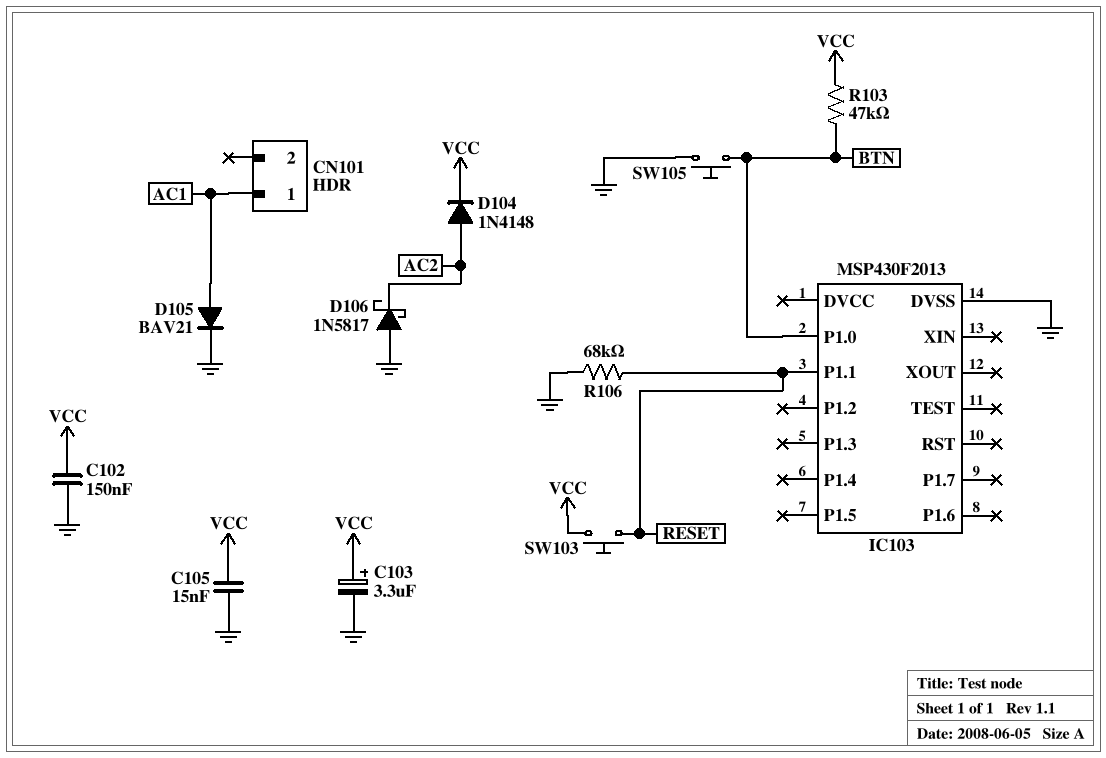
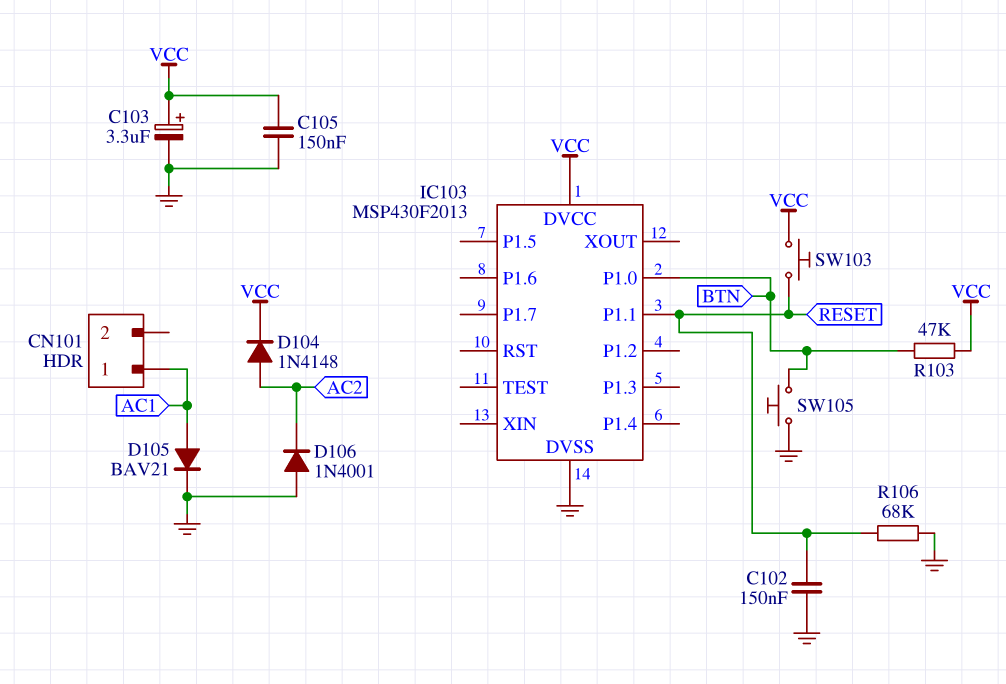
C102: 150nF (GND, VCC) -> 150nF (GND, RESET)
C105: 15nF (GND, VCC) -> 150nF (GND, VCC)
D106: schottky 1N5817 (A GND, K AC2) -> diode 1N4001 (A GND, K AC2)
IC103 pin DVCC: none -> VCC

